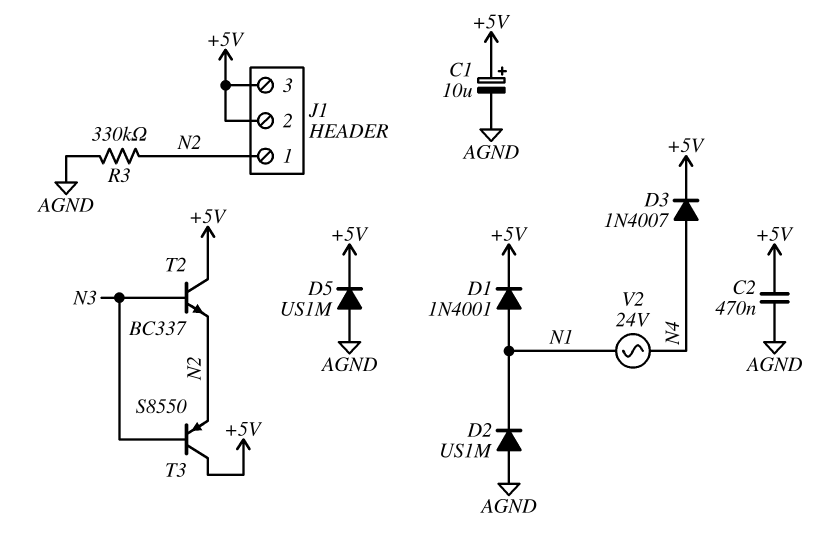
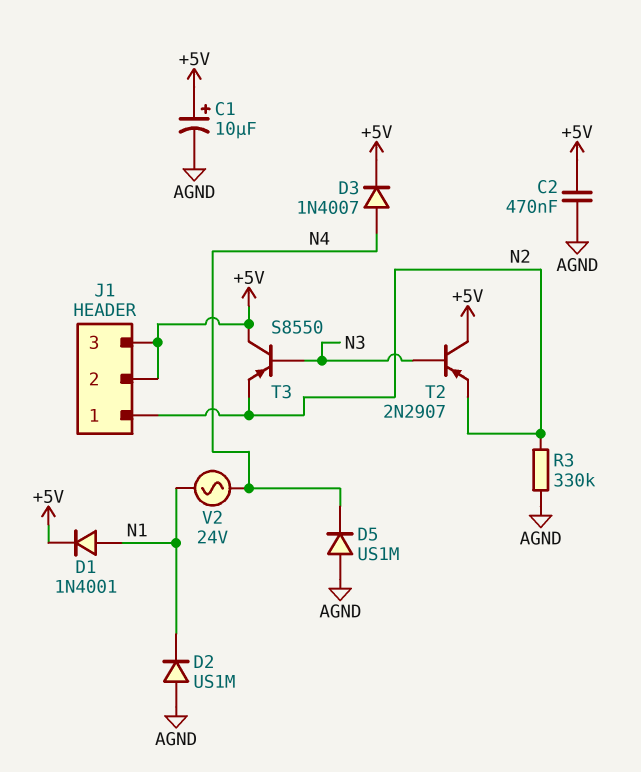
D5: diode US1M (A AGND, K +5V) -> diode US1M (A AGND, K N4)
T2: NPN BC337 (B N3, C +5V, E N2) -> PNP 2N2907 (B N3, C +5V, E N2)

